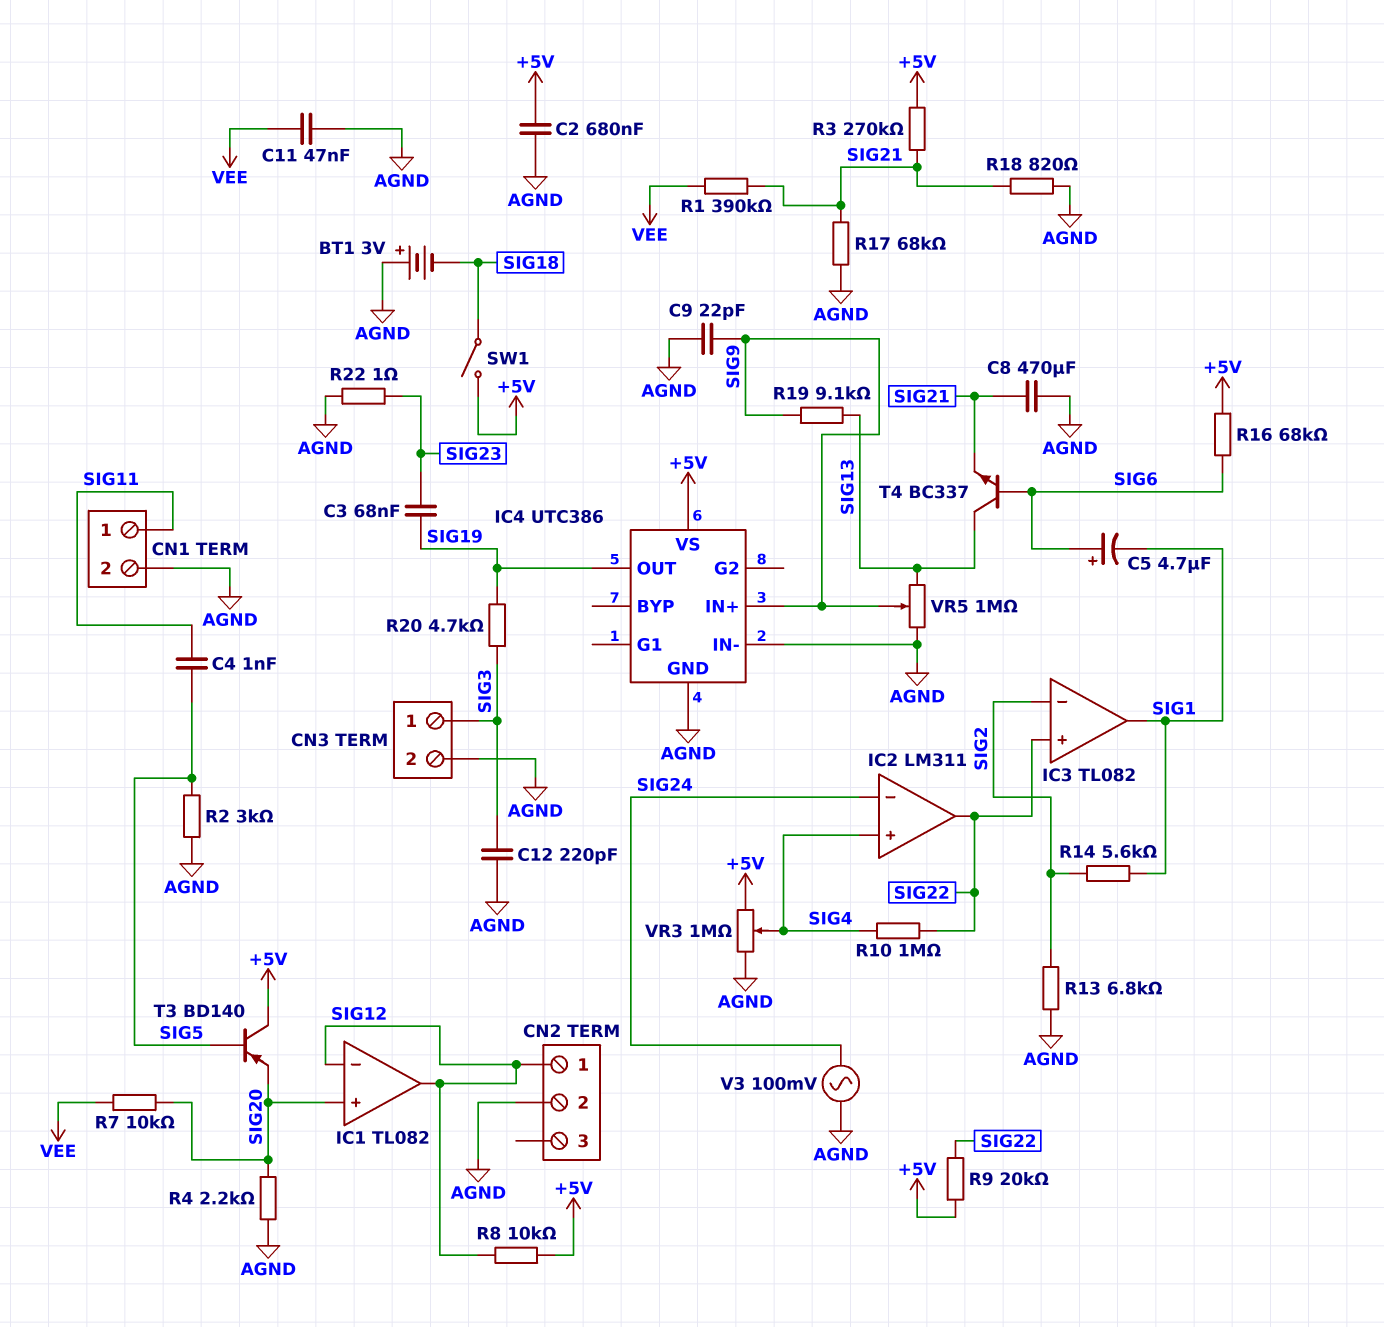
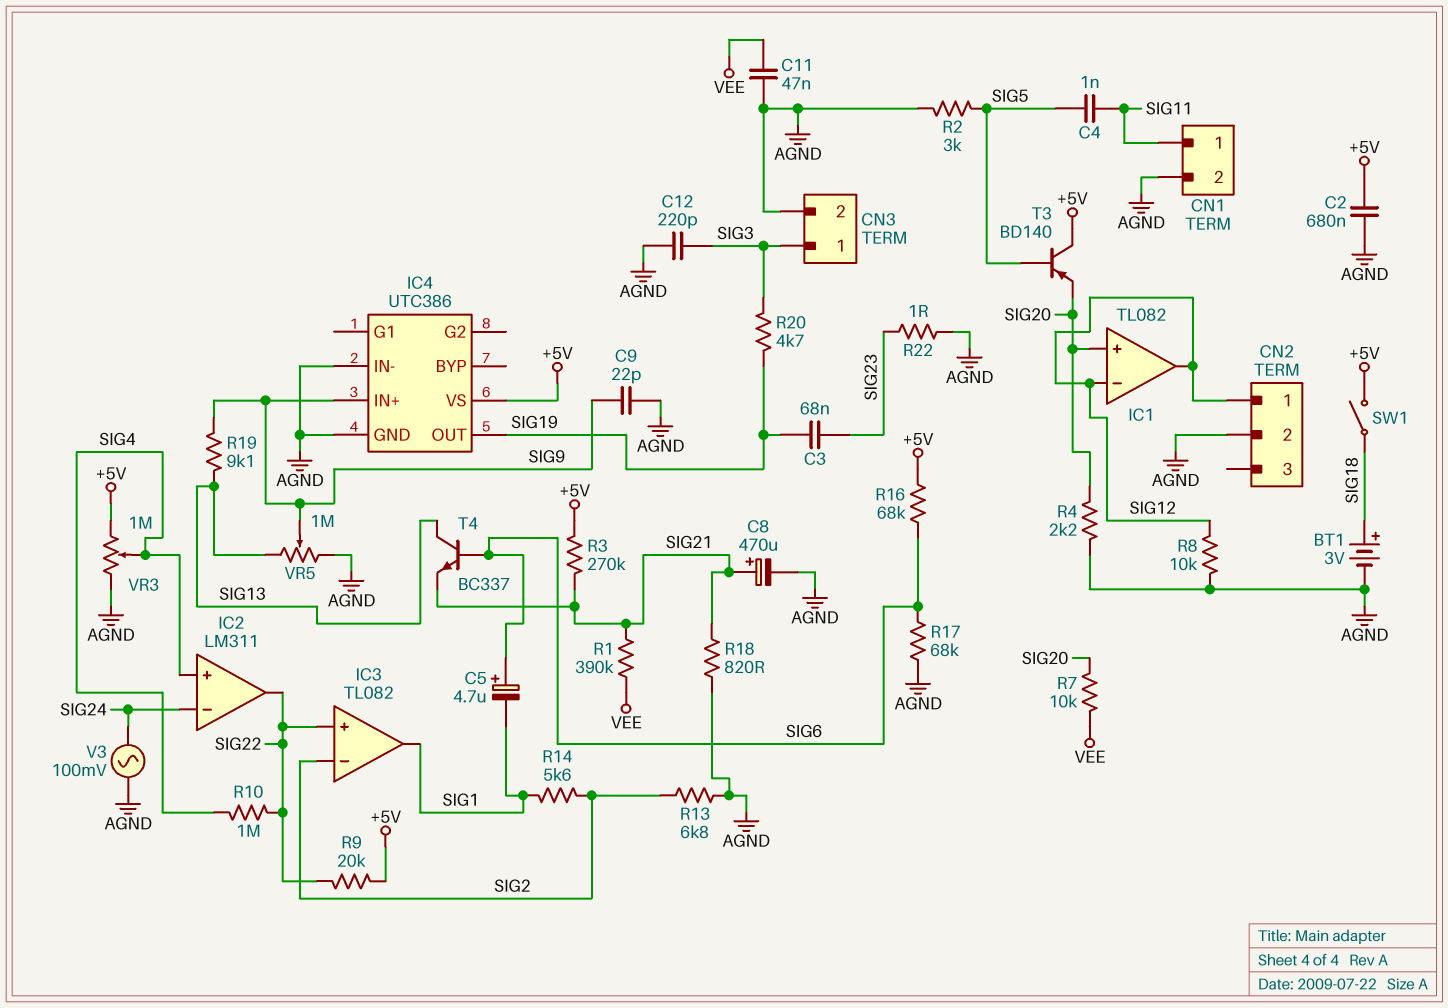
BT1: 3V (plus AGND, minus SIG18) -> 3V (plus SIG18, minus AGND)
C8: 470uF (AGND, SIG21) -> 470uF (plus SIG21, minus AGND)
R8: 10k (+5V, SIG12) -> 10k (AGND, SIG12)
R17: 68k (AGND, SIG21) -> 68k (AGND, SIG6)

